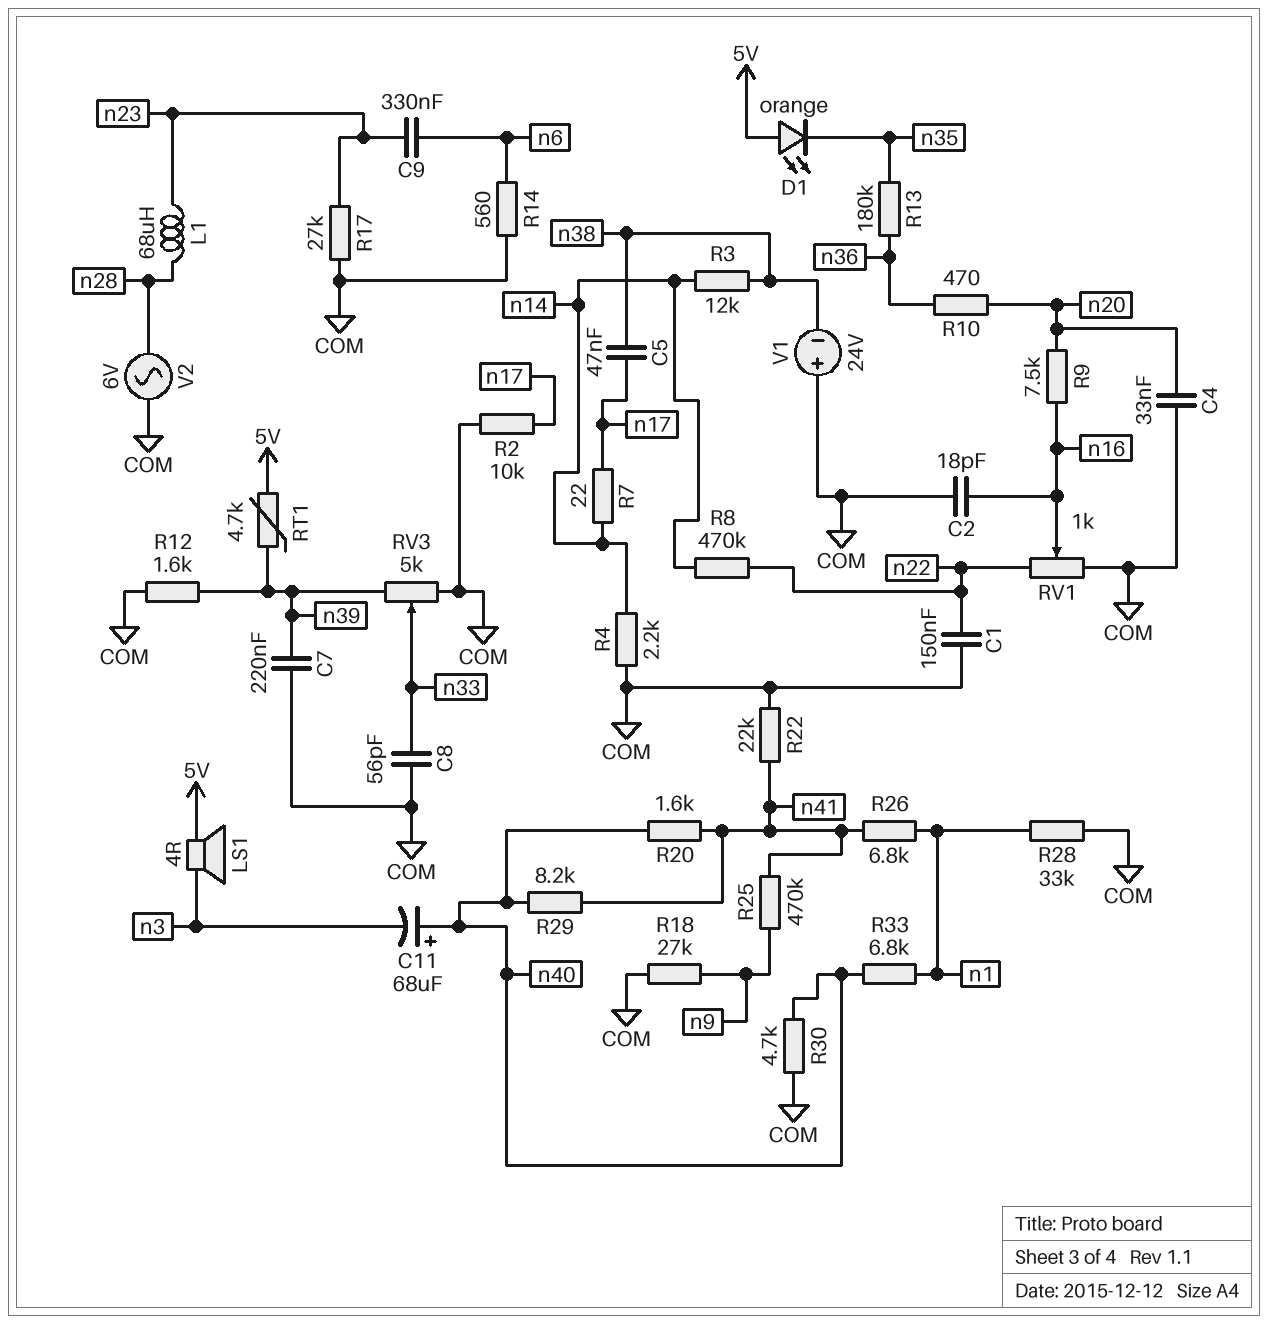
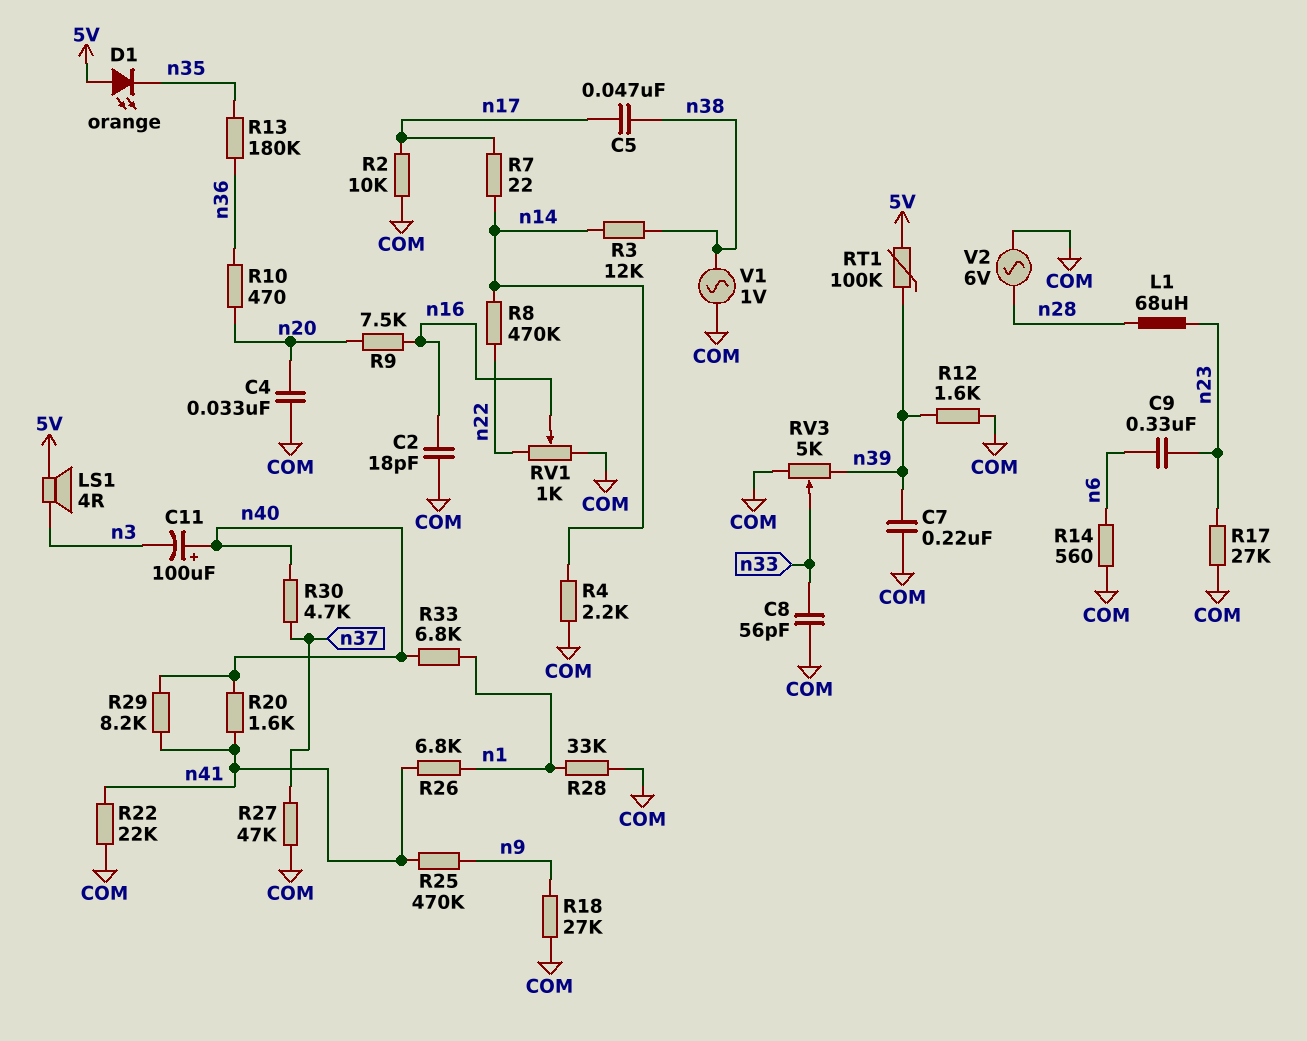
C1: 150nF (COM, n22) -> none
C11: 68uF (plus n40, minus n3) -> 100uF (plus n40, minus n3)
R27: none -> 47k (COM, n37)
R30: 4.7k (COM, n40) -> 4.7k (n37, n40)
RT1: 4.7k (5V, n39) -> 100k (5V, n39)
V1: 24V (plus COM, minus n38) -> AC 1V (COM, n38)

